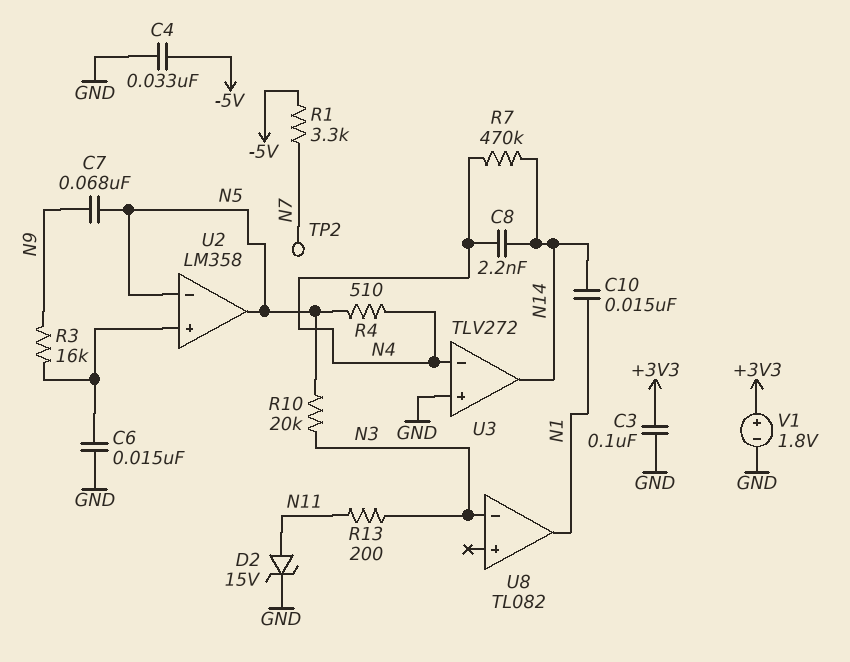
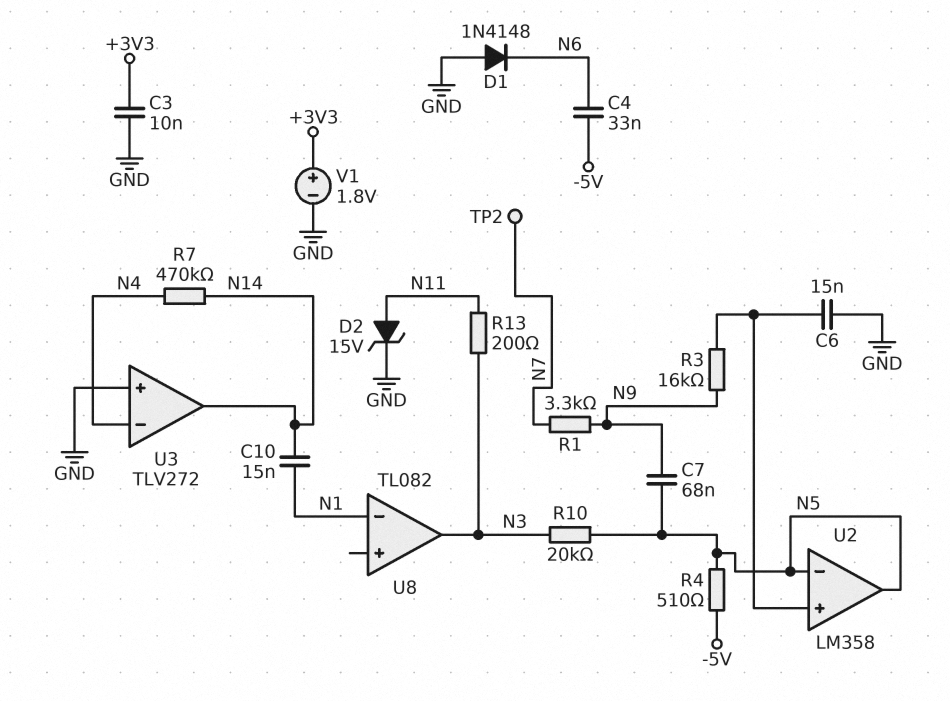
C3: 100nF (+3V3, GND) -> 10nF (+3V3, GND)
C4: 33nF (-5V, GND) -> 33nF (-5V, N6)
C8: 2.2nF (N4, N14) -> none
D1: none -> diode 1N4148 (A GND, K N6)
R1: 3.3k (-5V, N7) -> 3.3k (N7, N9)
R4: 510 (N4, N5) -> 510 (-5V, N5)
U8 pin in-: N3 -> N1
U8 pin out: N1 -> N3

